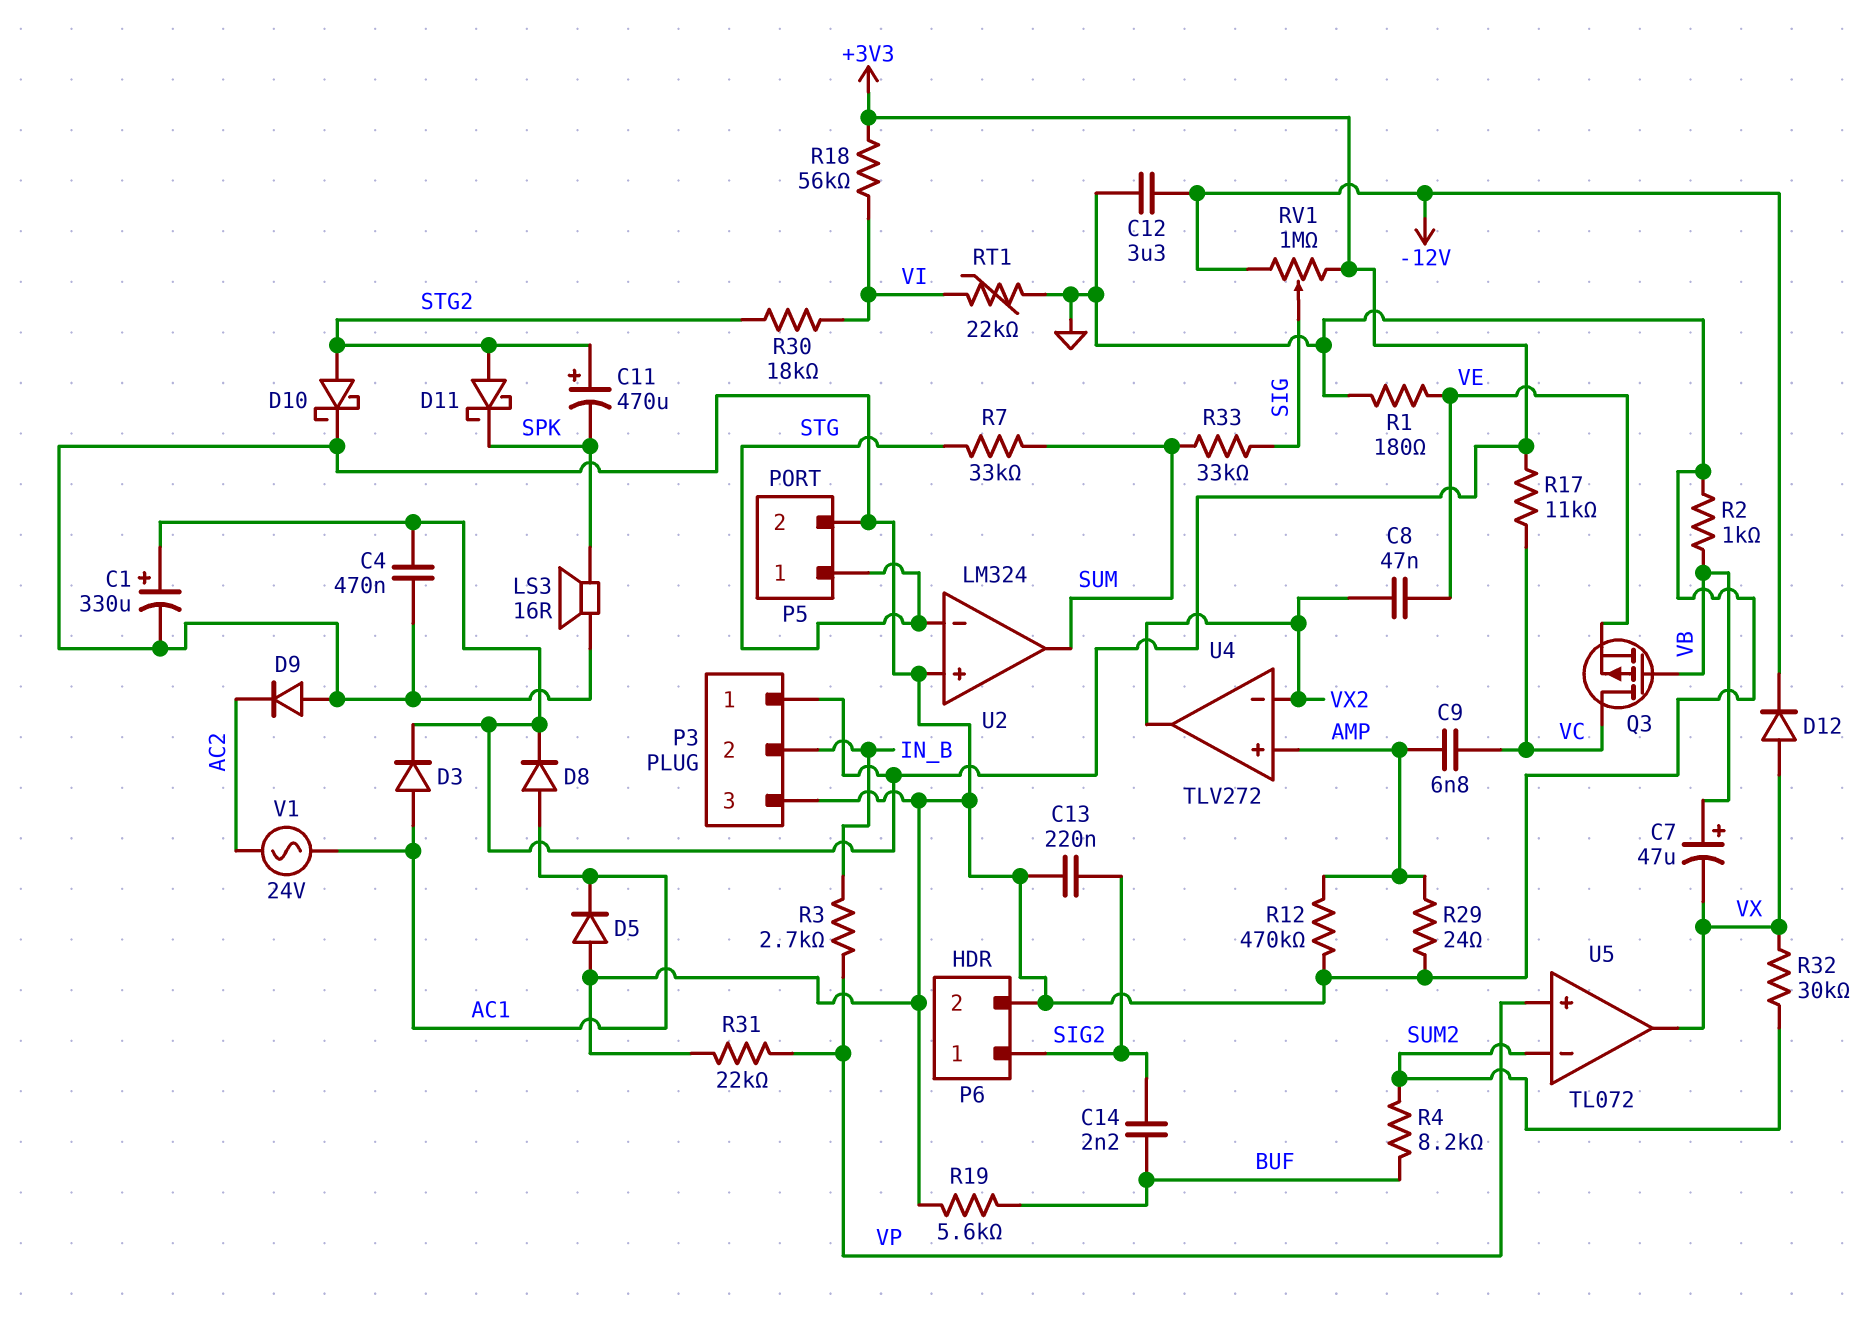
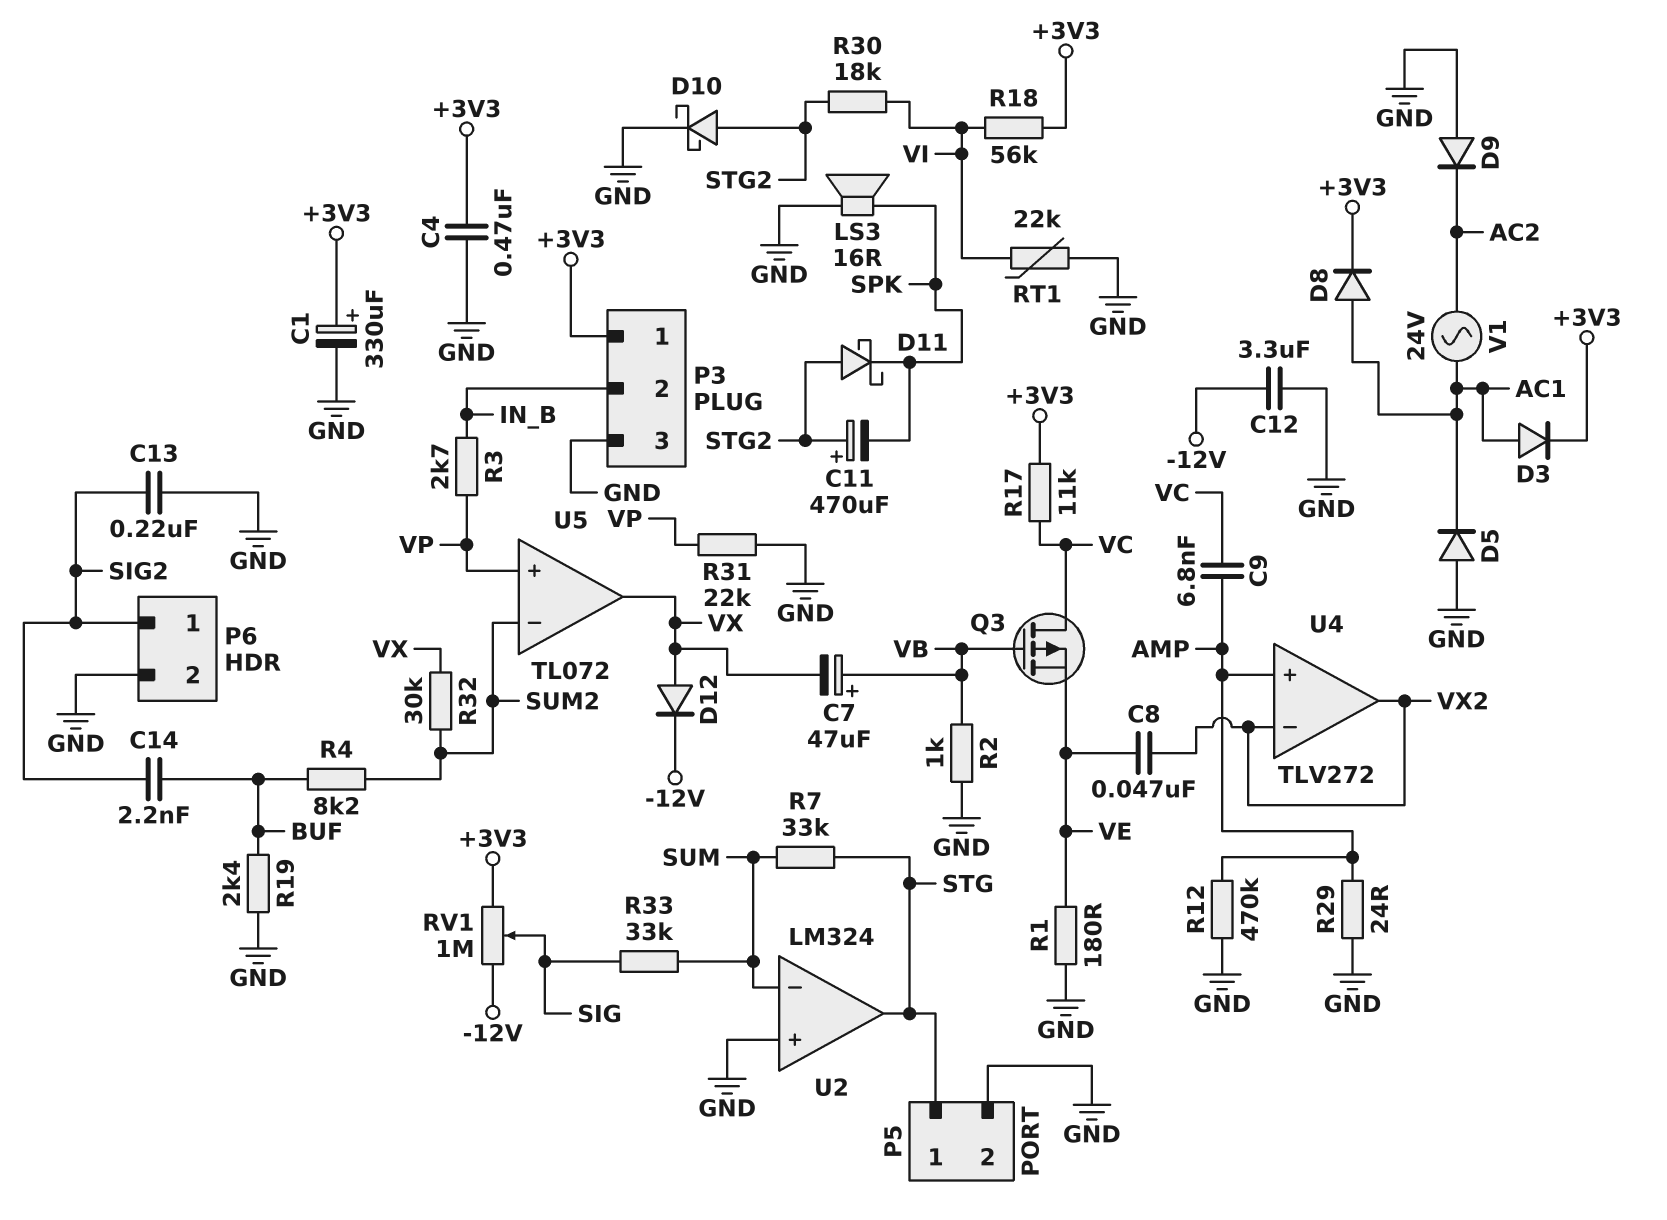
R19: 5.6k (BUF, GND) -> 2.4k (BUF, GND)
U2 pin in-: STG -> SUM
U2 pin out: SUM -> STG

